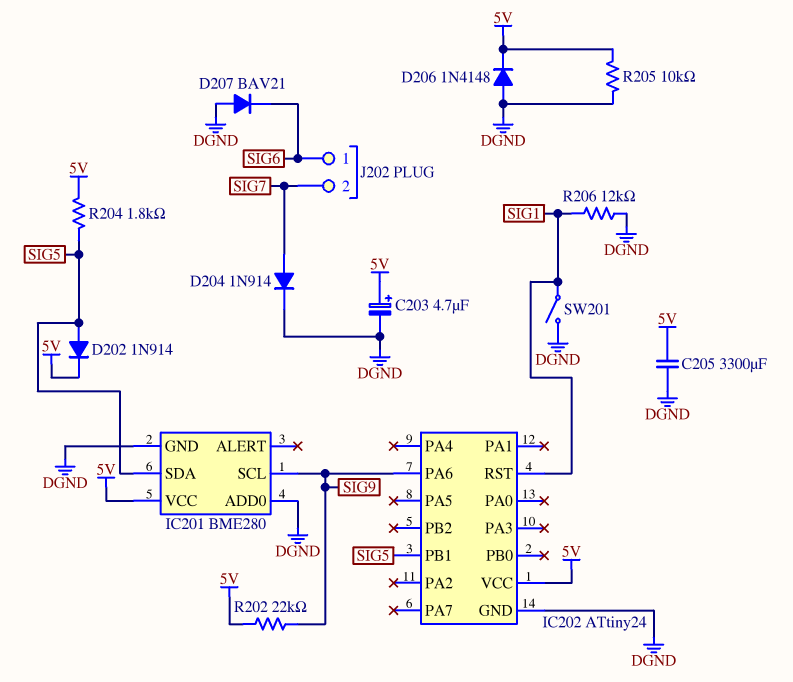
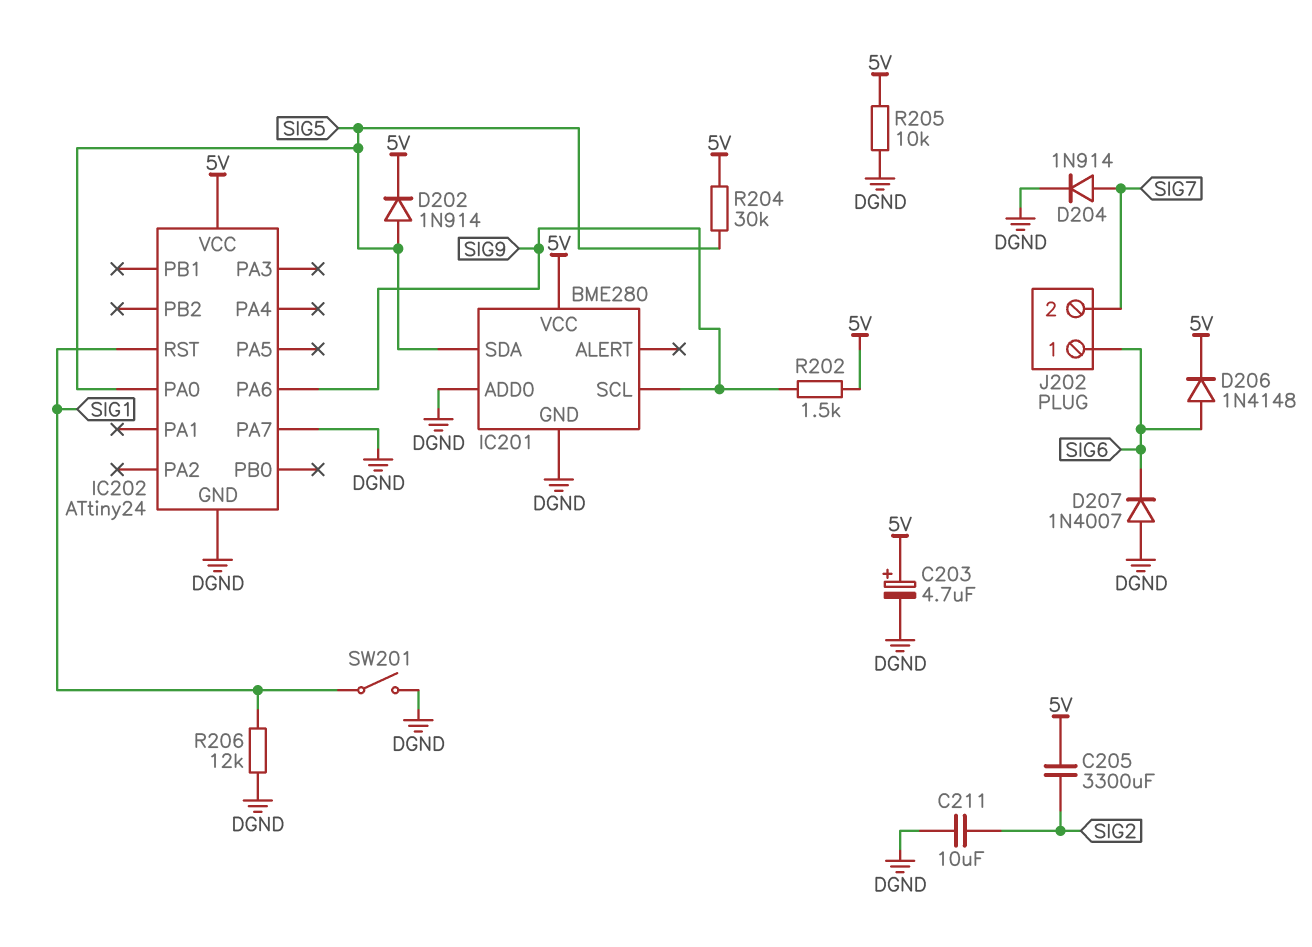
C205: 3300uF (5V, DGND) -> 3300uF (5V, SIG2)
C211: none -> 10uF (DGND, SIG2)
D206: diode 1N4148 (A DGND, K 5V) -> diode 1N4148 (A SIG6, K 5V)
D207: diode BAV21 (A DGND, K SIG6) -> diode 1N4007 (A DGND, K SIG6)
IC202 pin PA0: none -> SIG5
IC202 pin PA7: none -> DGND
IC202 pin PB1: SIG5 -> none
R202: 22k (5V, SIG9) -> 1.5k (5V, SIG9)
R204: 1.8k (5V, SIG5) -> 30k (5V, SIG5)

